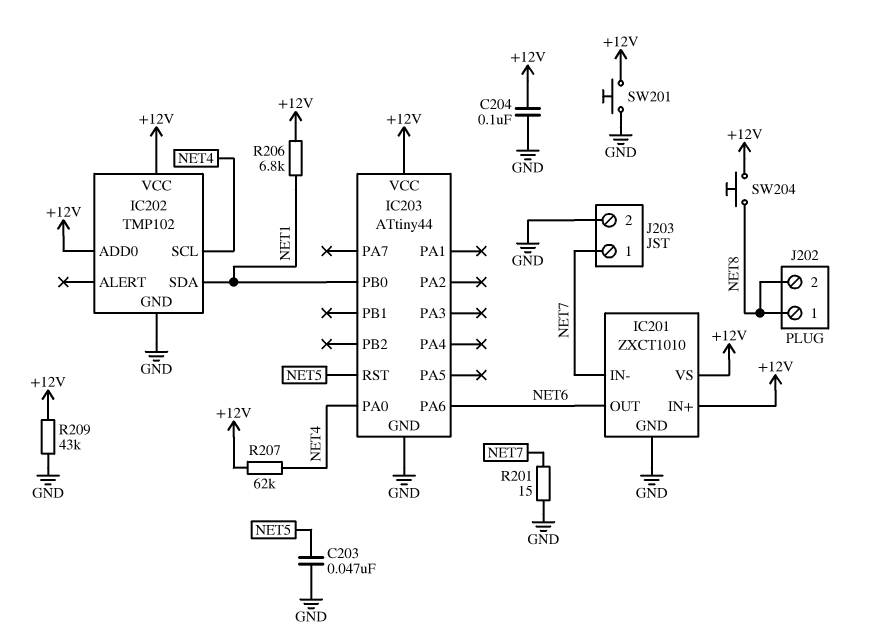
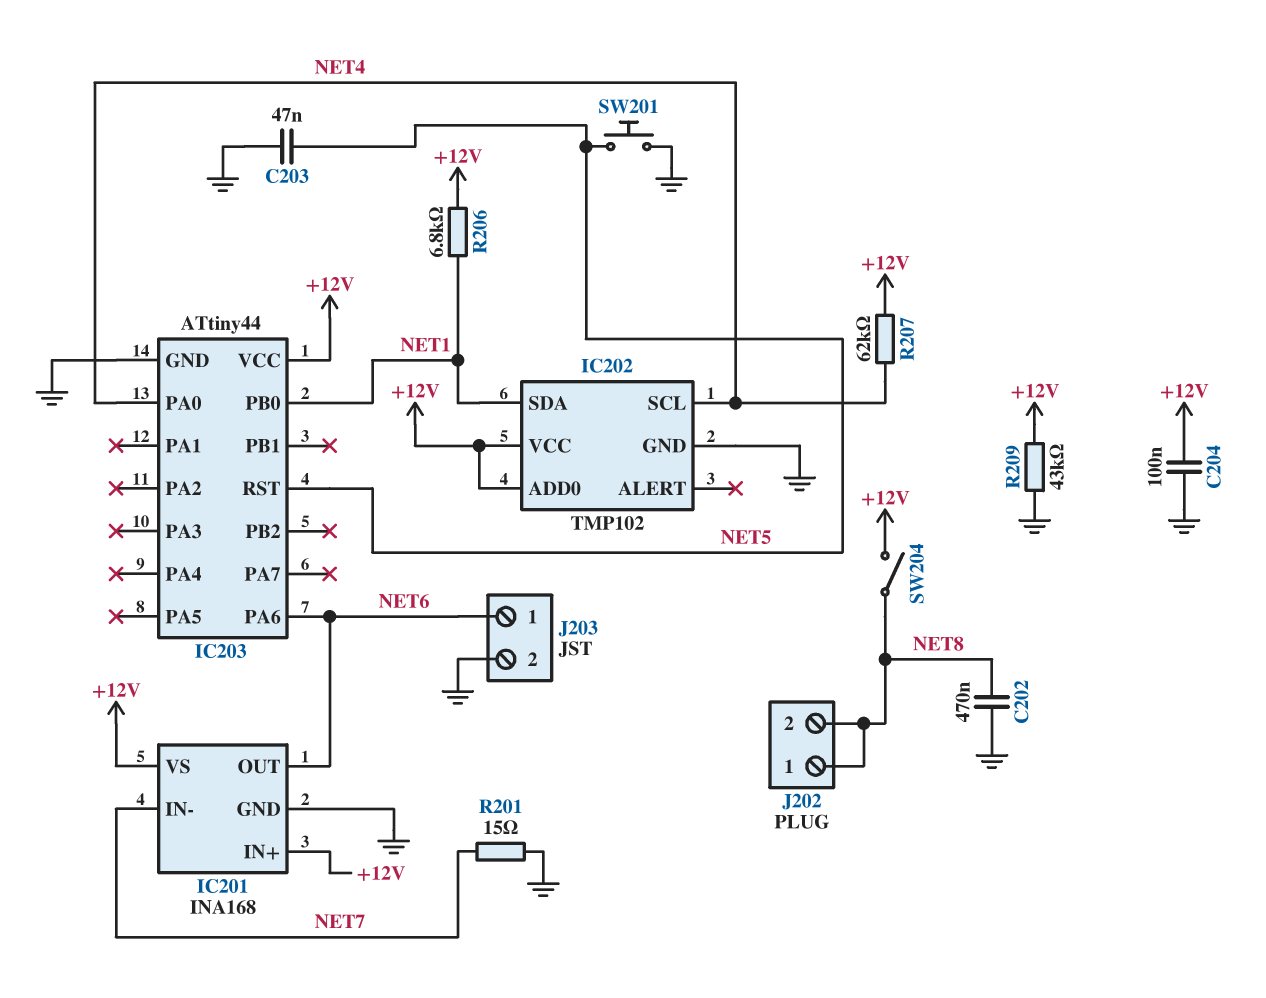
C202: none -> 470nF (GND, NET8)
IC201: ZXCT1010 -> INA168
J203 pin 1: NET7 -> NET6
SW201: button (+12V, GND) -> button (GND, NET5)
SW204: button (+12V, NET8) -> switch (+12V, NET8)

